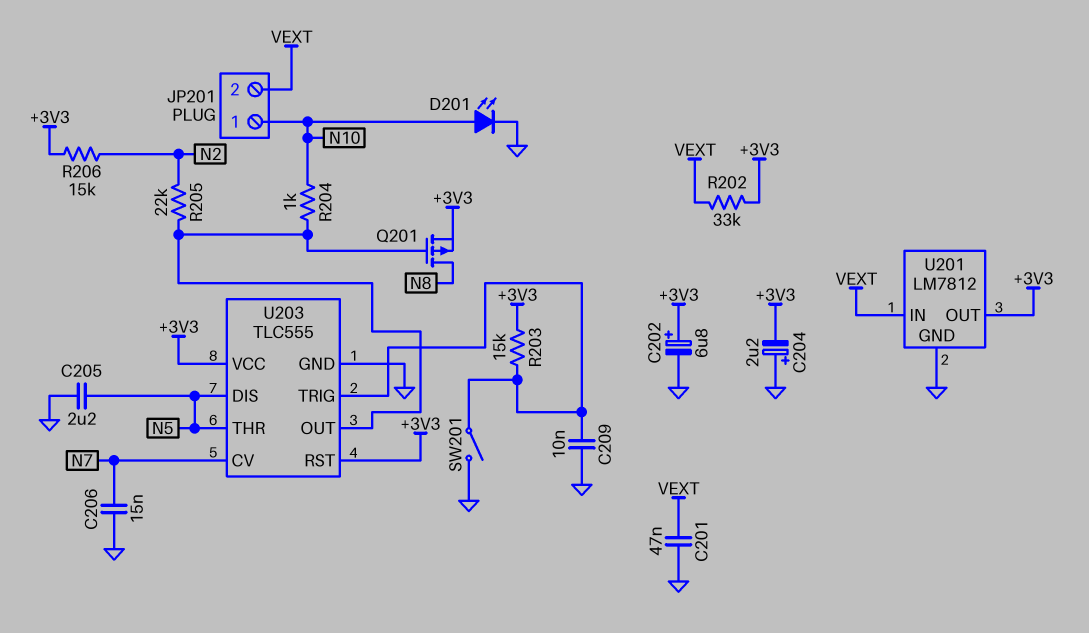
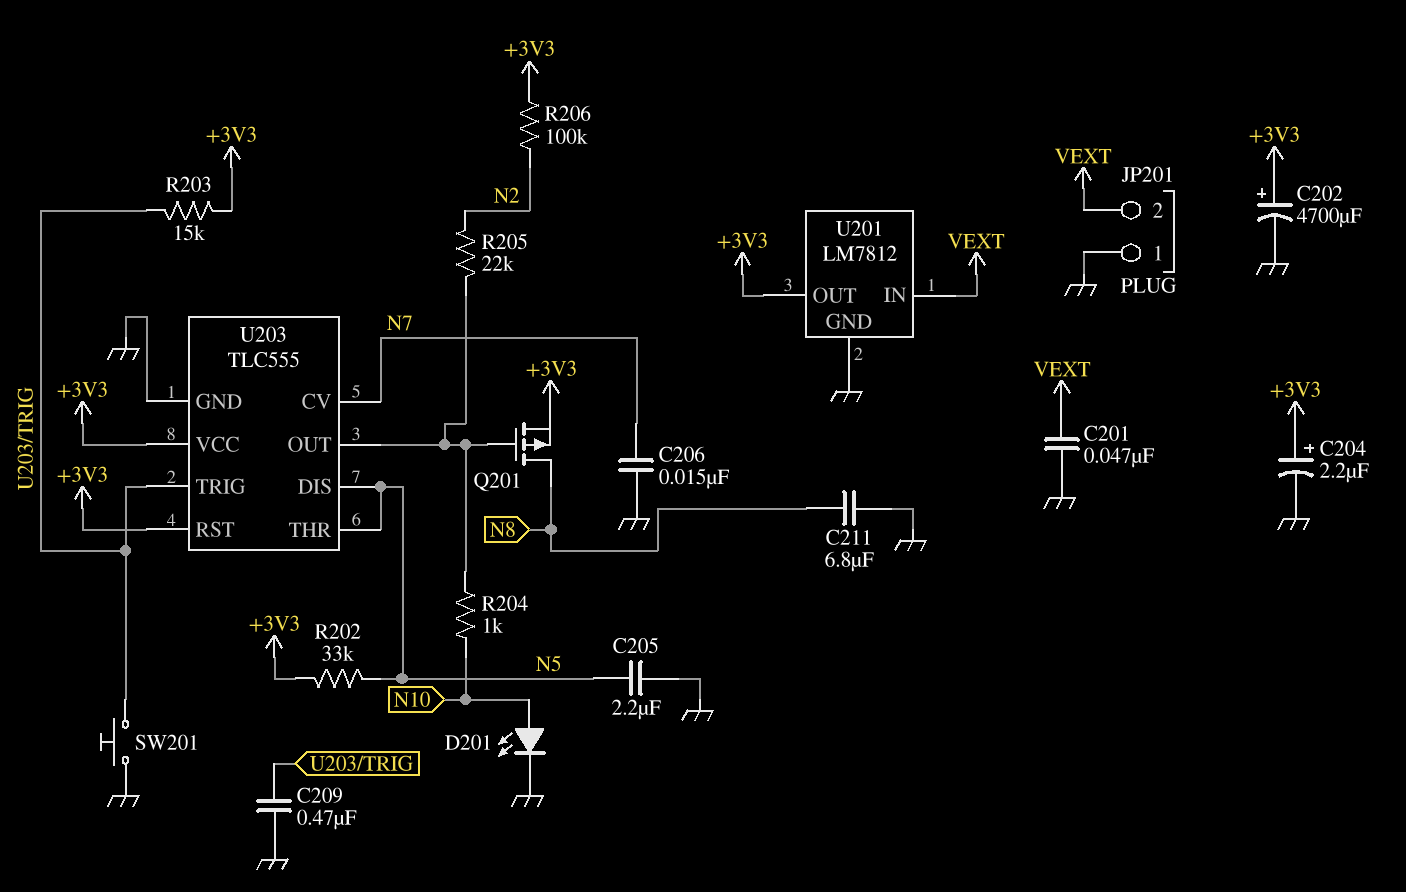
C202: 6.8uF (plus +3V3, minus GND) -> 4700uF (plus +3V3, minus GND)
C204: 2.2uF (plus GND, minus +3V3) -> 2.2uF (plus +3V3, minus GND)
C209: 10nF (GND, U203/TRIG) -> 470nF (GND, U203/TRIG)
C211: none -> 6.8uF (GND, N8)
JP201 pin 1: N10 -> GND
R202: 33k (+3V3, VEXT) -> 33k (+3V3, N5)
R206: 15k (+3V3, N2) -> 100k (+3V3, N2)
SW201: switch (GND, U203/TRIG) -> button (GND, U203/TRIG)

